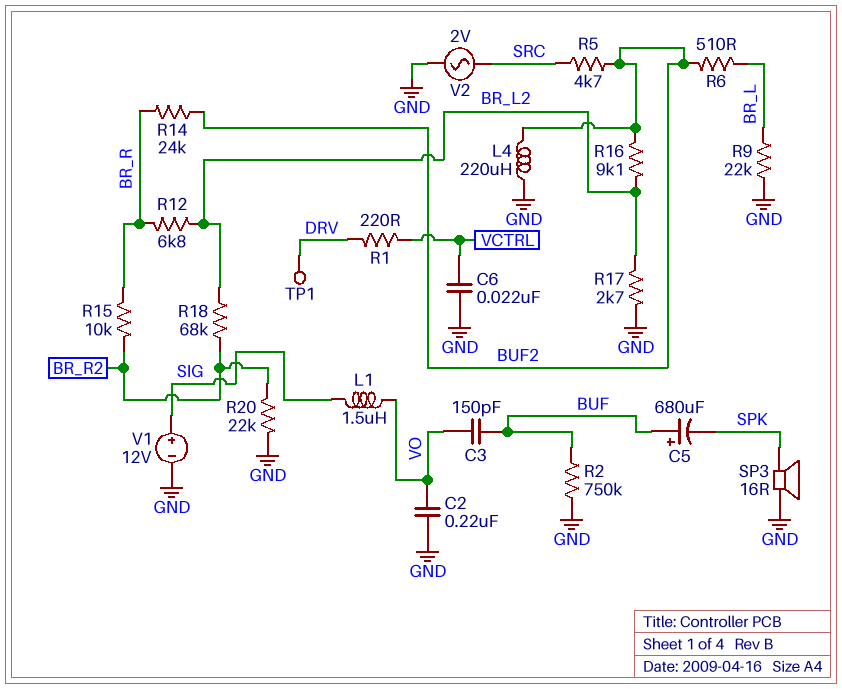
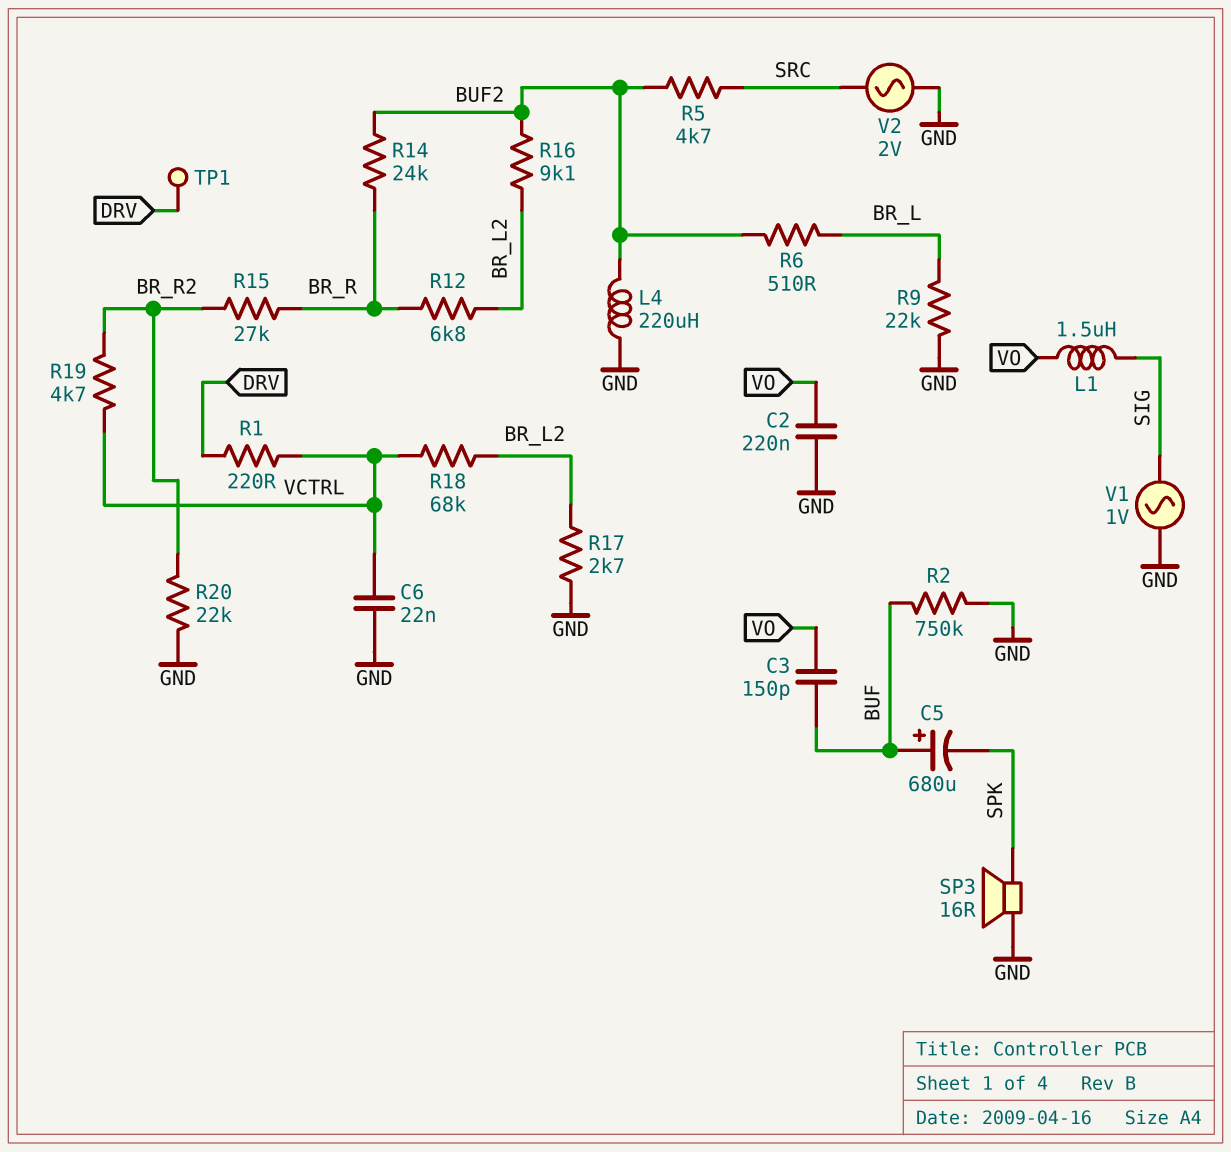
R15: 10k (BR_R, BR_R2) -> 27k (BR_R, BR_R2)
R18: 68k (BR_L2, BR_R2) -> 68k (BR_L2, VCTRL)
R19: none -> 4.7k (BR_R2, VCTRL)
V1: 12V (plus SIG, minus GND) -> AC 1V (GND, SIG)

